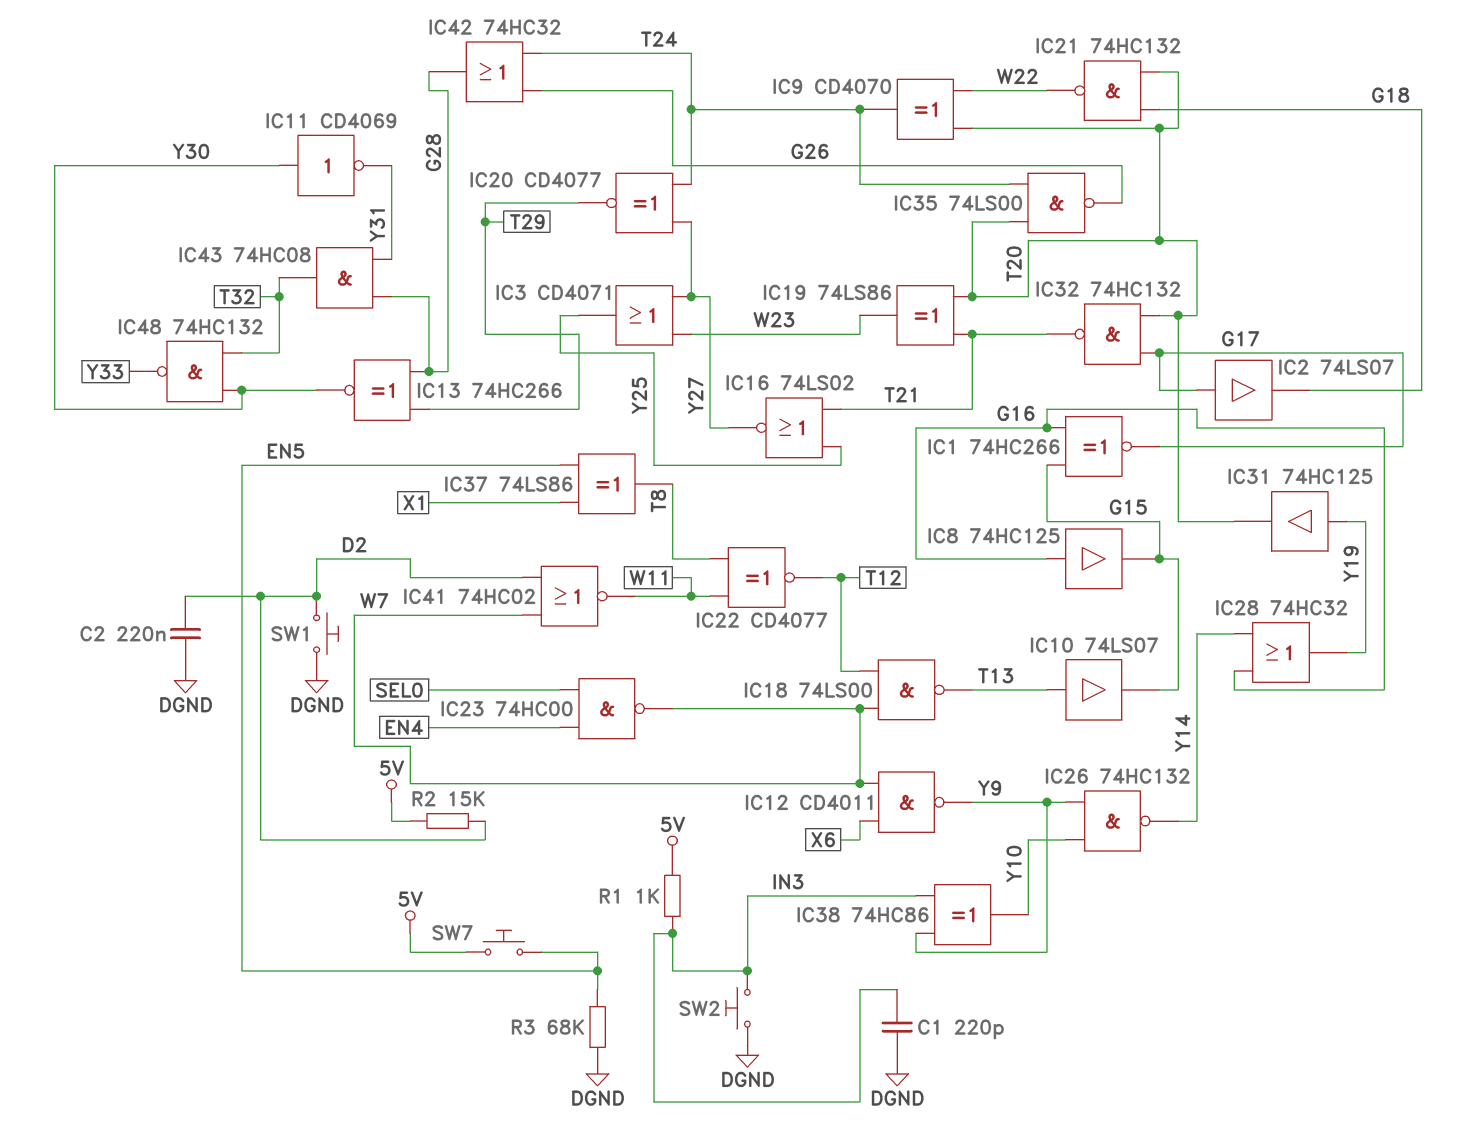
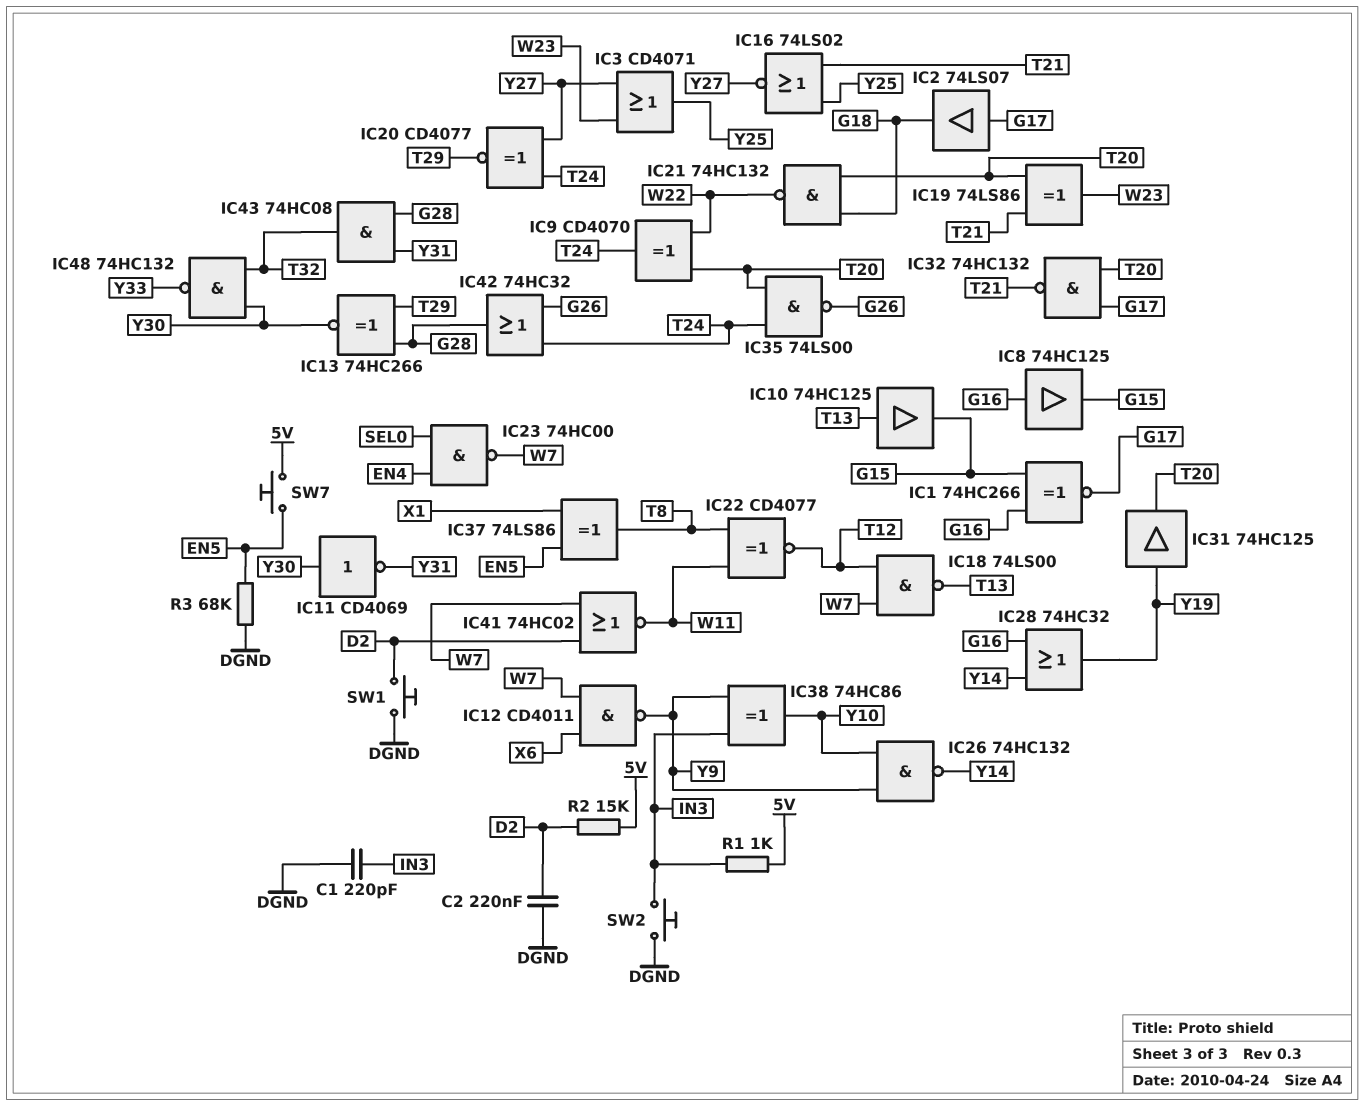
IC10: buffer 74LS07 (in T13, out G15) -> buffer 74HC125 (in T13, out G15)

